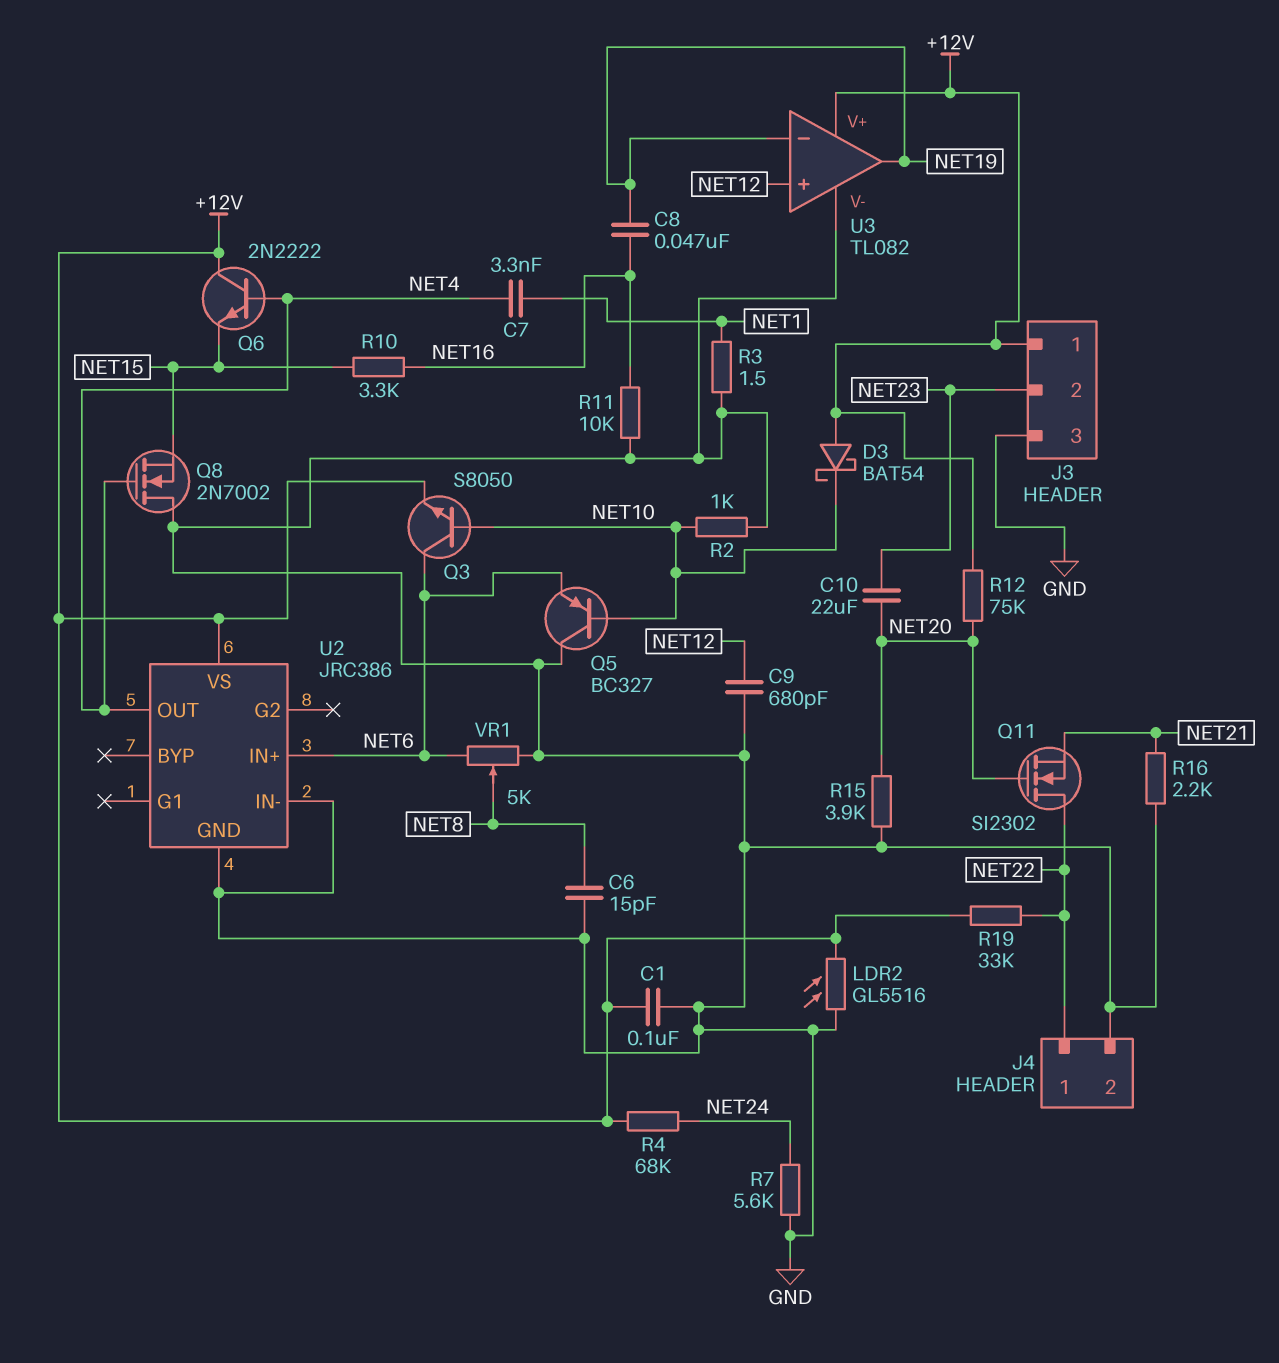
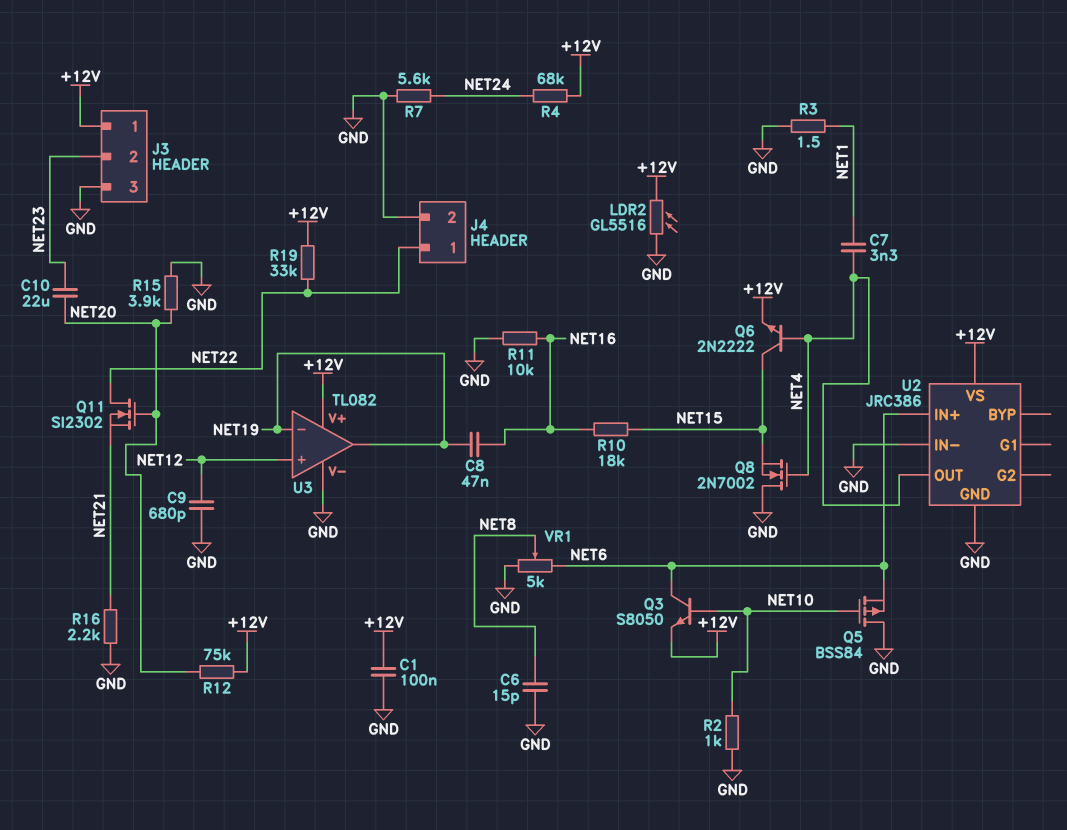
D3: schottky BAT54 (A +12V, K NET10) -> none
Q5: PNP BC327 (B NET10, C GND, E NET6) -> PMOS BSS84 (G NET10, D GND, S NET6)
Q6: NPN 2N2222 (B NET4, C +12V, E NET15) -> NPN 2N2222 (B NET4, C NET15, E +12V)
R10: 3.3k (NET15, NET16) -> 18k (NET15, NET16)

